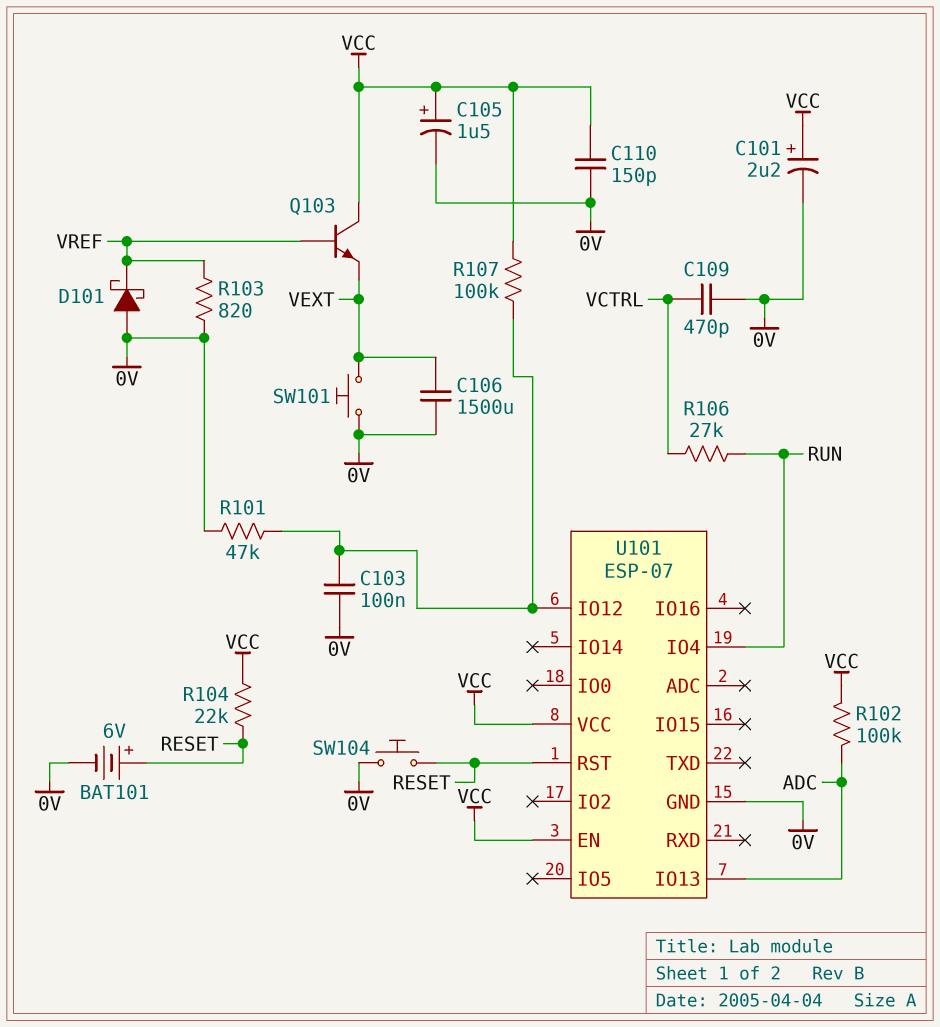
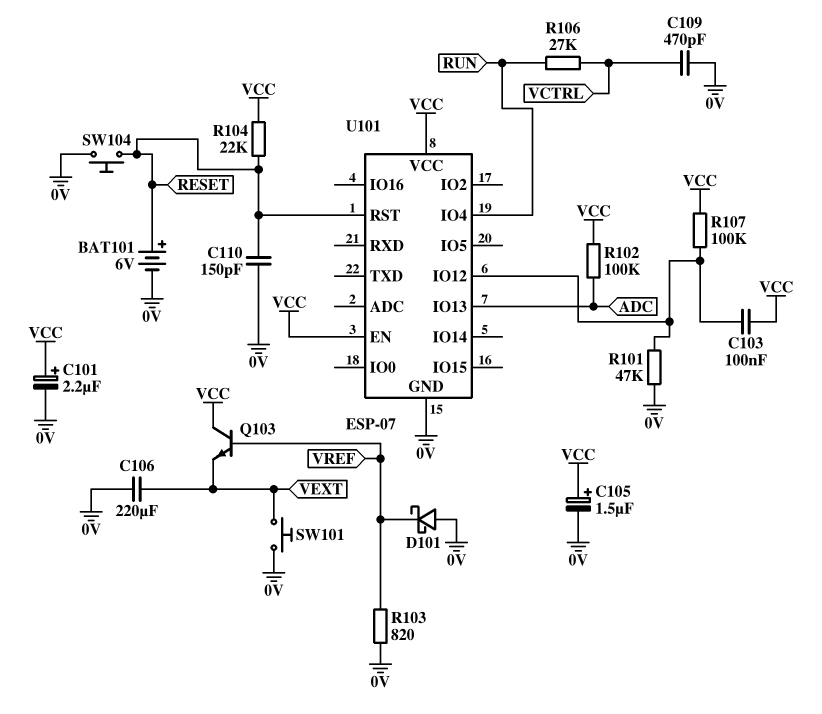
C103: 100nF (0V, U101/IO12) -> 100nF (U101/IO12, VCC)
C106: 1500uF (0V, VEXT) -> 220uF (0V, VEXT)
C110: 150pF (0V, VCC) -> 150pF (0V, RESET)

